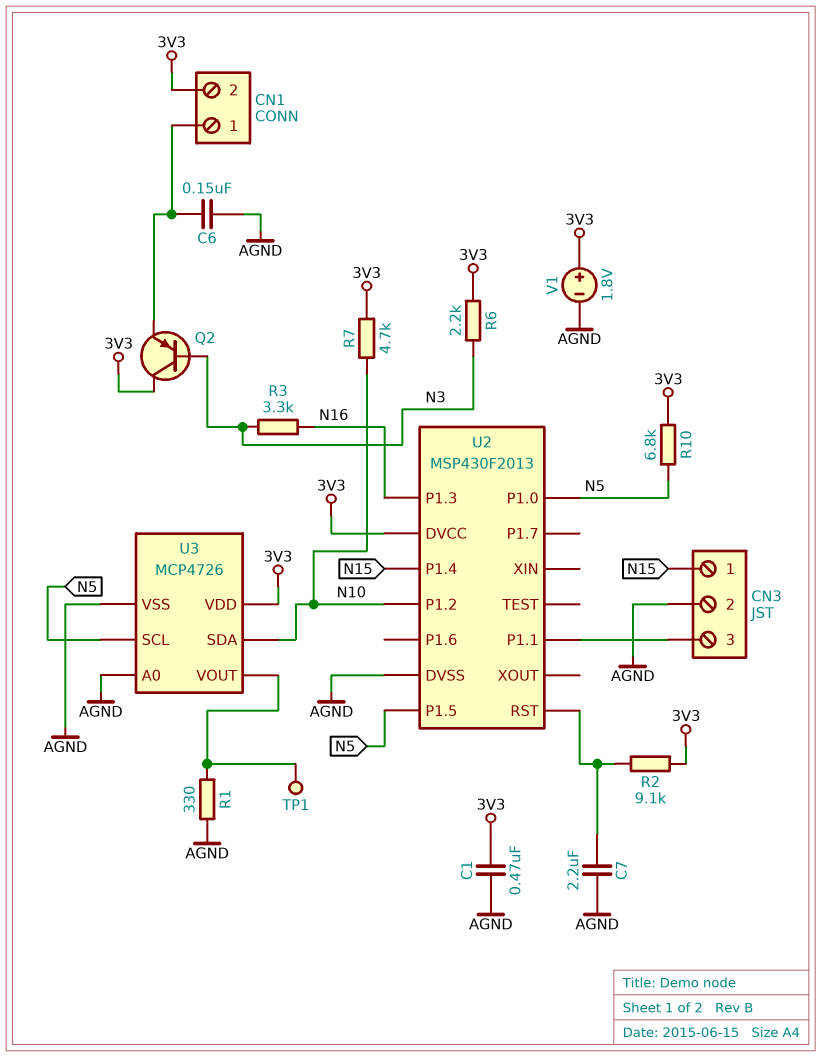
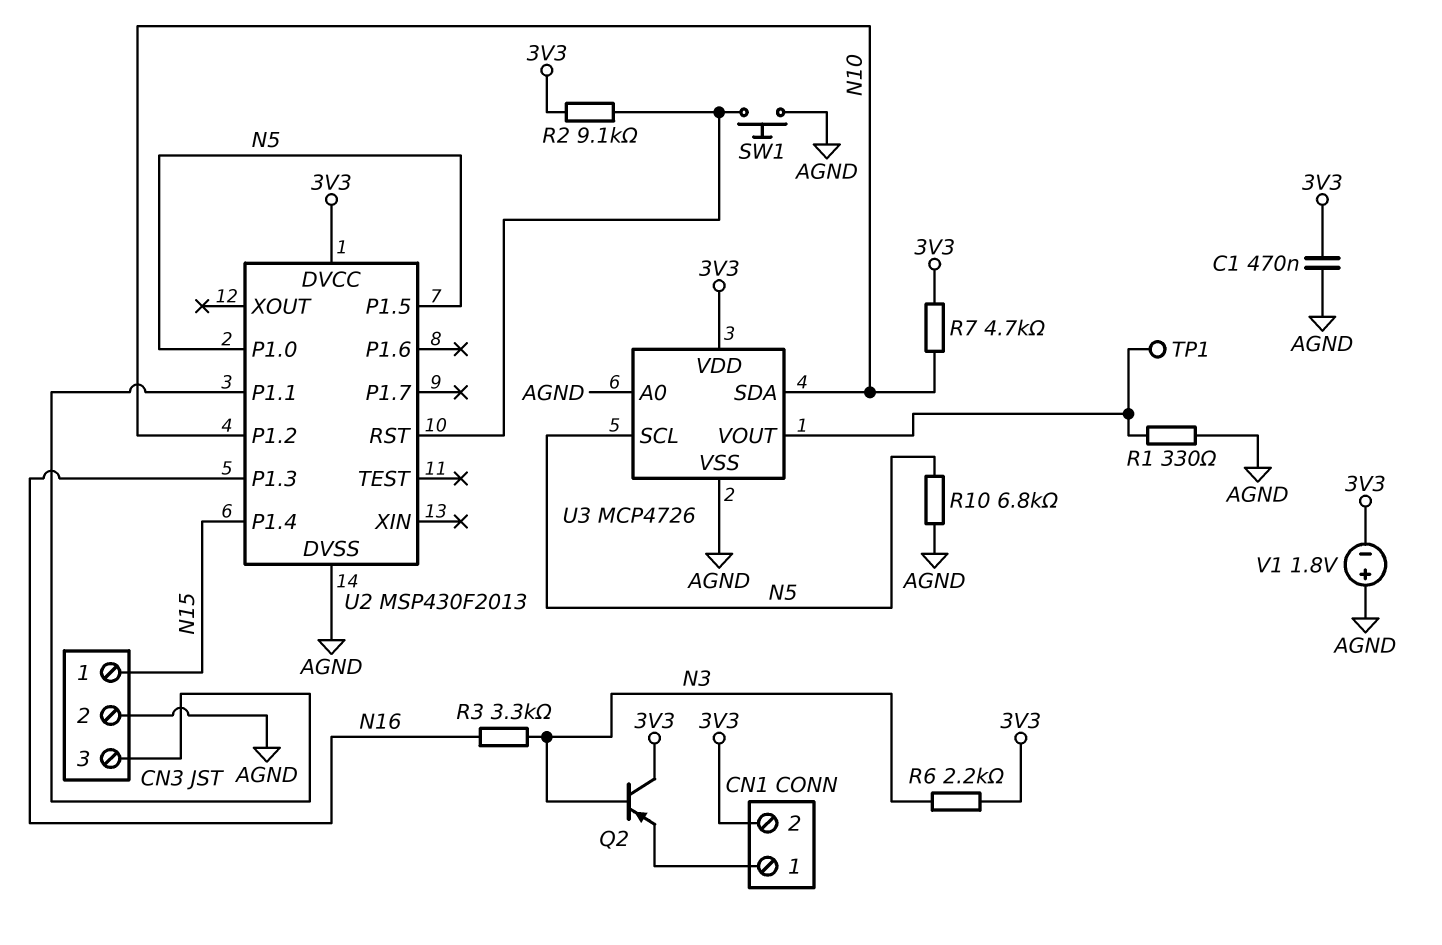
C6: 150nF (AGND, CN1/1) -> none
C7: 2.2uF (AGND, U2/RST) -> none
R10: 6.8k (3V3, N5) -> 6.8k (AGND, N5)
SW1: none -> button (AGND, U2/RST)
V1: 1.8V (plus 3V3, minus AGND) -> 1.8V (plus AGND, minus 3V3)

